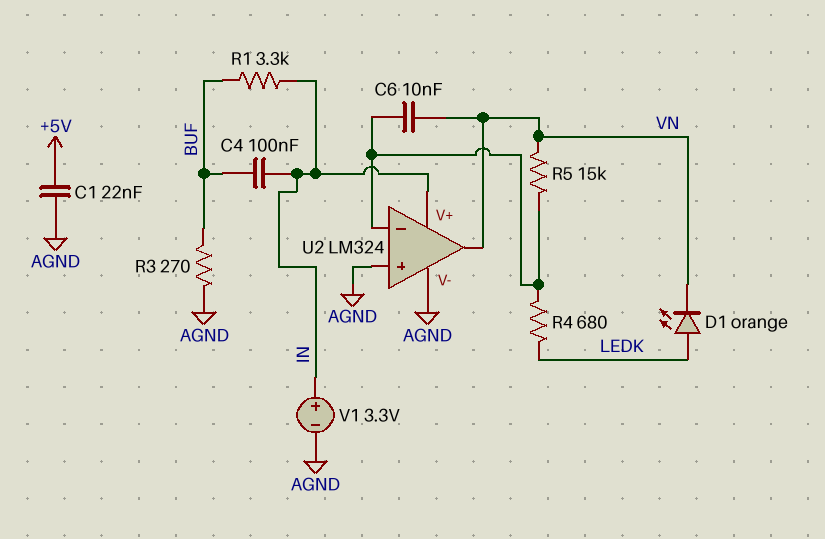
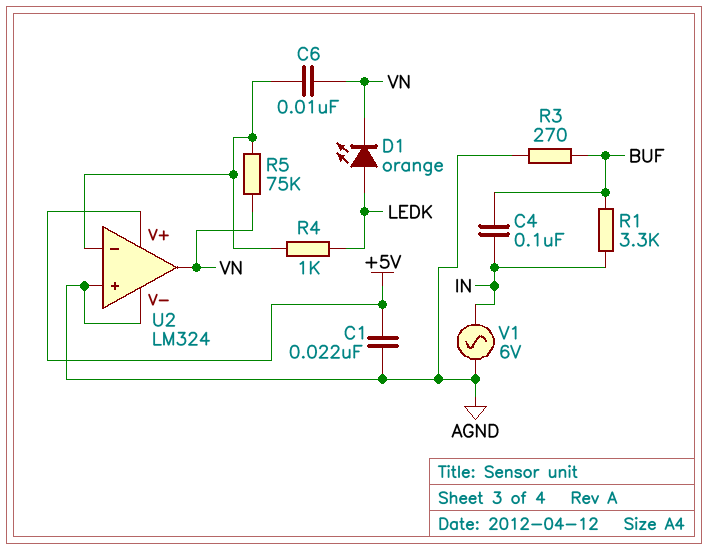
R4: 680 (LEDK, U2/in-) -> 1k (LEDK, U2/in-)
R5: 15k (U2/in-, VN) -> 75k (U2/in-, VN)
U2 pin V+: IN -> +5V
V1: 3.3V (plus IN, minus AGND) -> AC 6V (AGND, IN)

